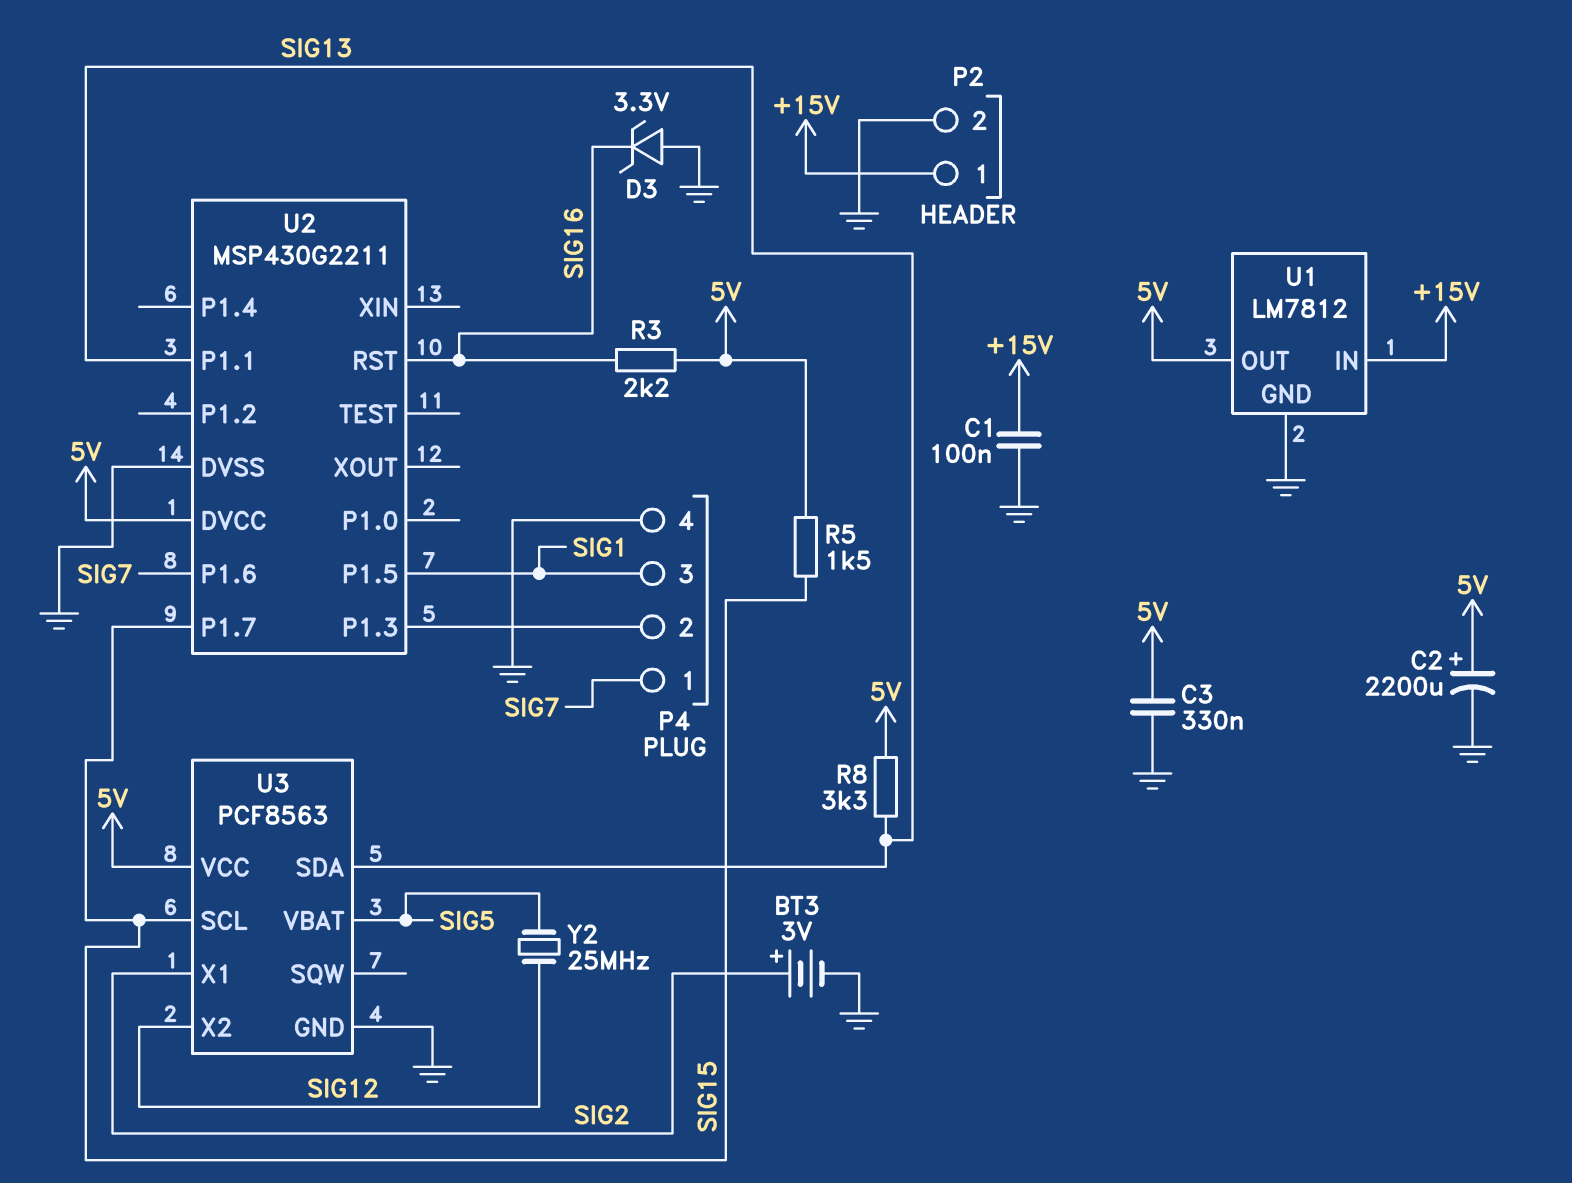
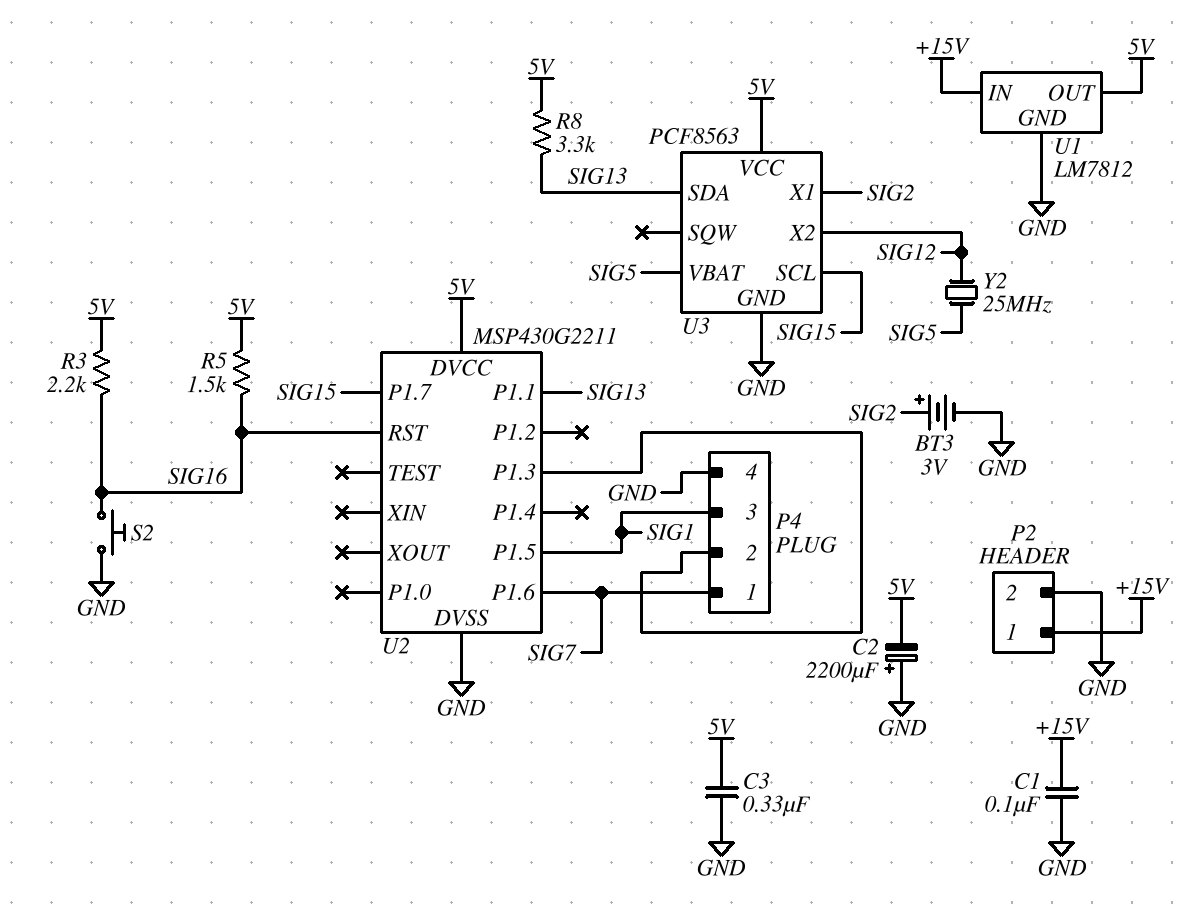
C2: 2200uF (plus 5V, minus GND) -> 2200uF (plus GND, minus 5V)
D3: zener 3.3V (A GND, K SIG16) -> none
R5: 1.5k (5V, SIG15) -> 1.5k (5V, SIG16)
S2: none -> button (GND, SIG16)

